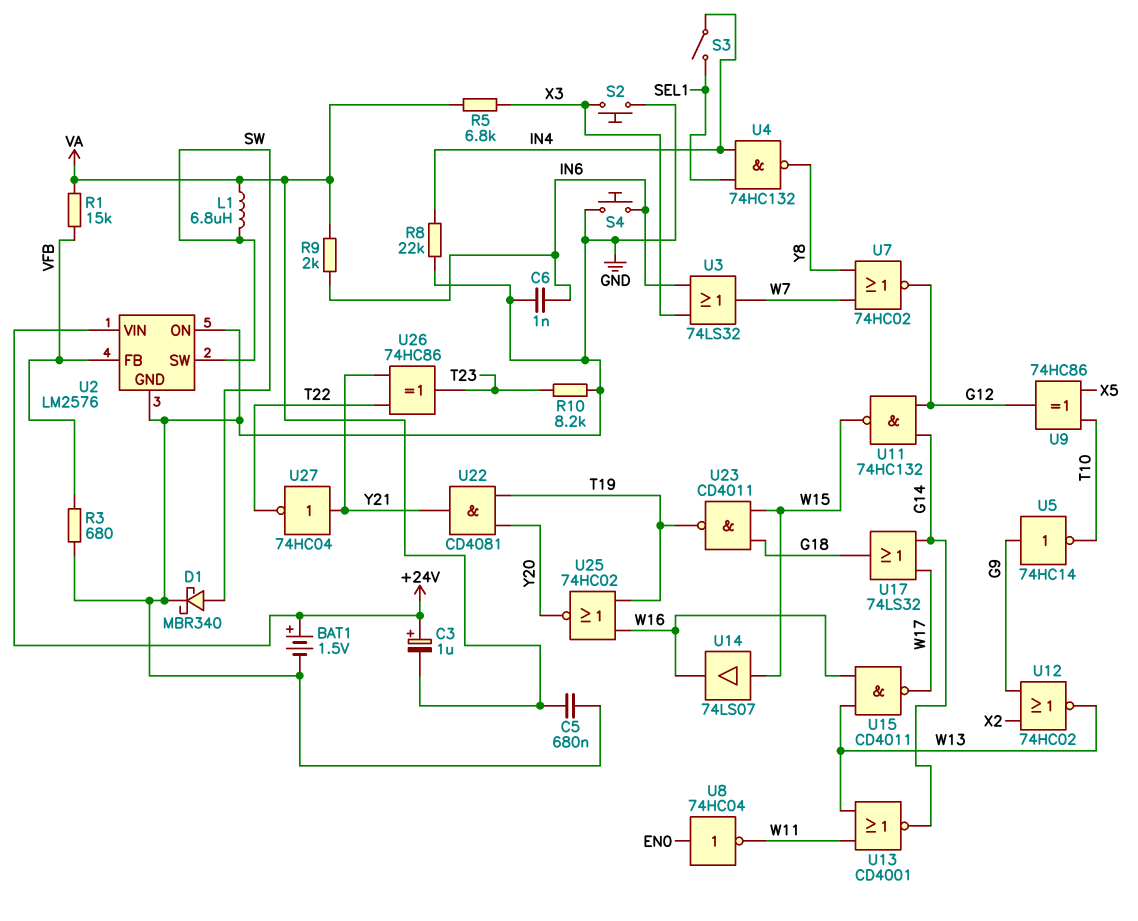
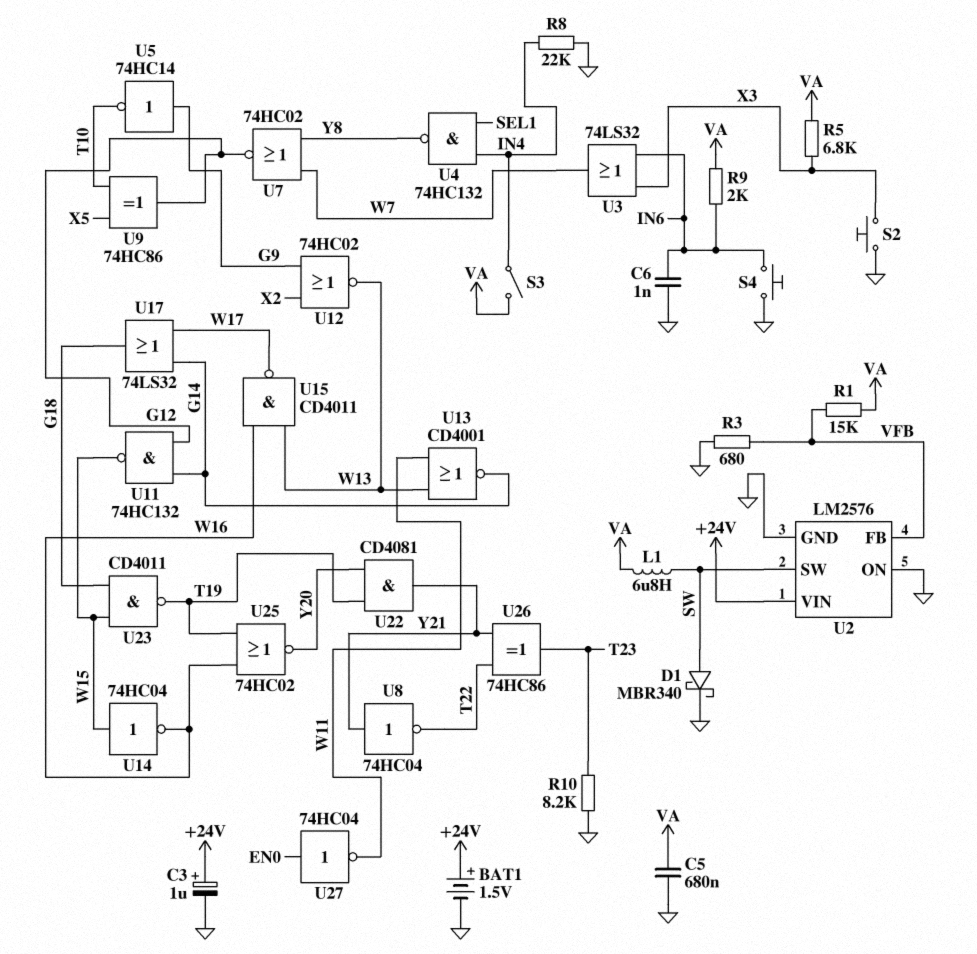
C3: 1uF (plus +24V, minus VA) -> 1uF (plus +24V, minus GND)
S3: switch (IN4, SEL1) -> switch (IN4, VA)
U8: NOT 74HC04 (in EN0, out W11) -> NOT 74HC04 (in Y21, out T22)
U14: buffer 74LS07 (in W15, out W16) -> NOT 74HC04 (in W15, out W16)
U27: NOT 74HC04 (in Y21, out T22) -> NOT 74HC04 (in EN0, out W11)

